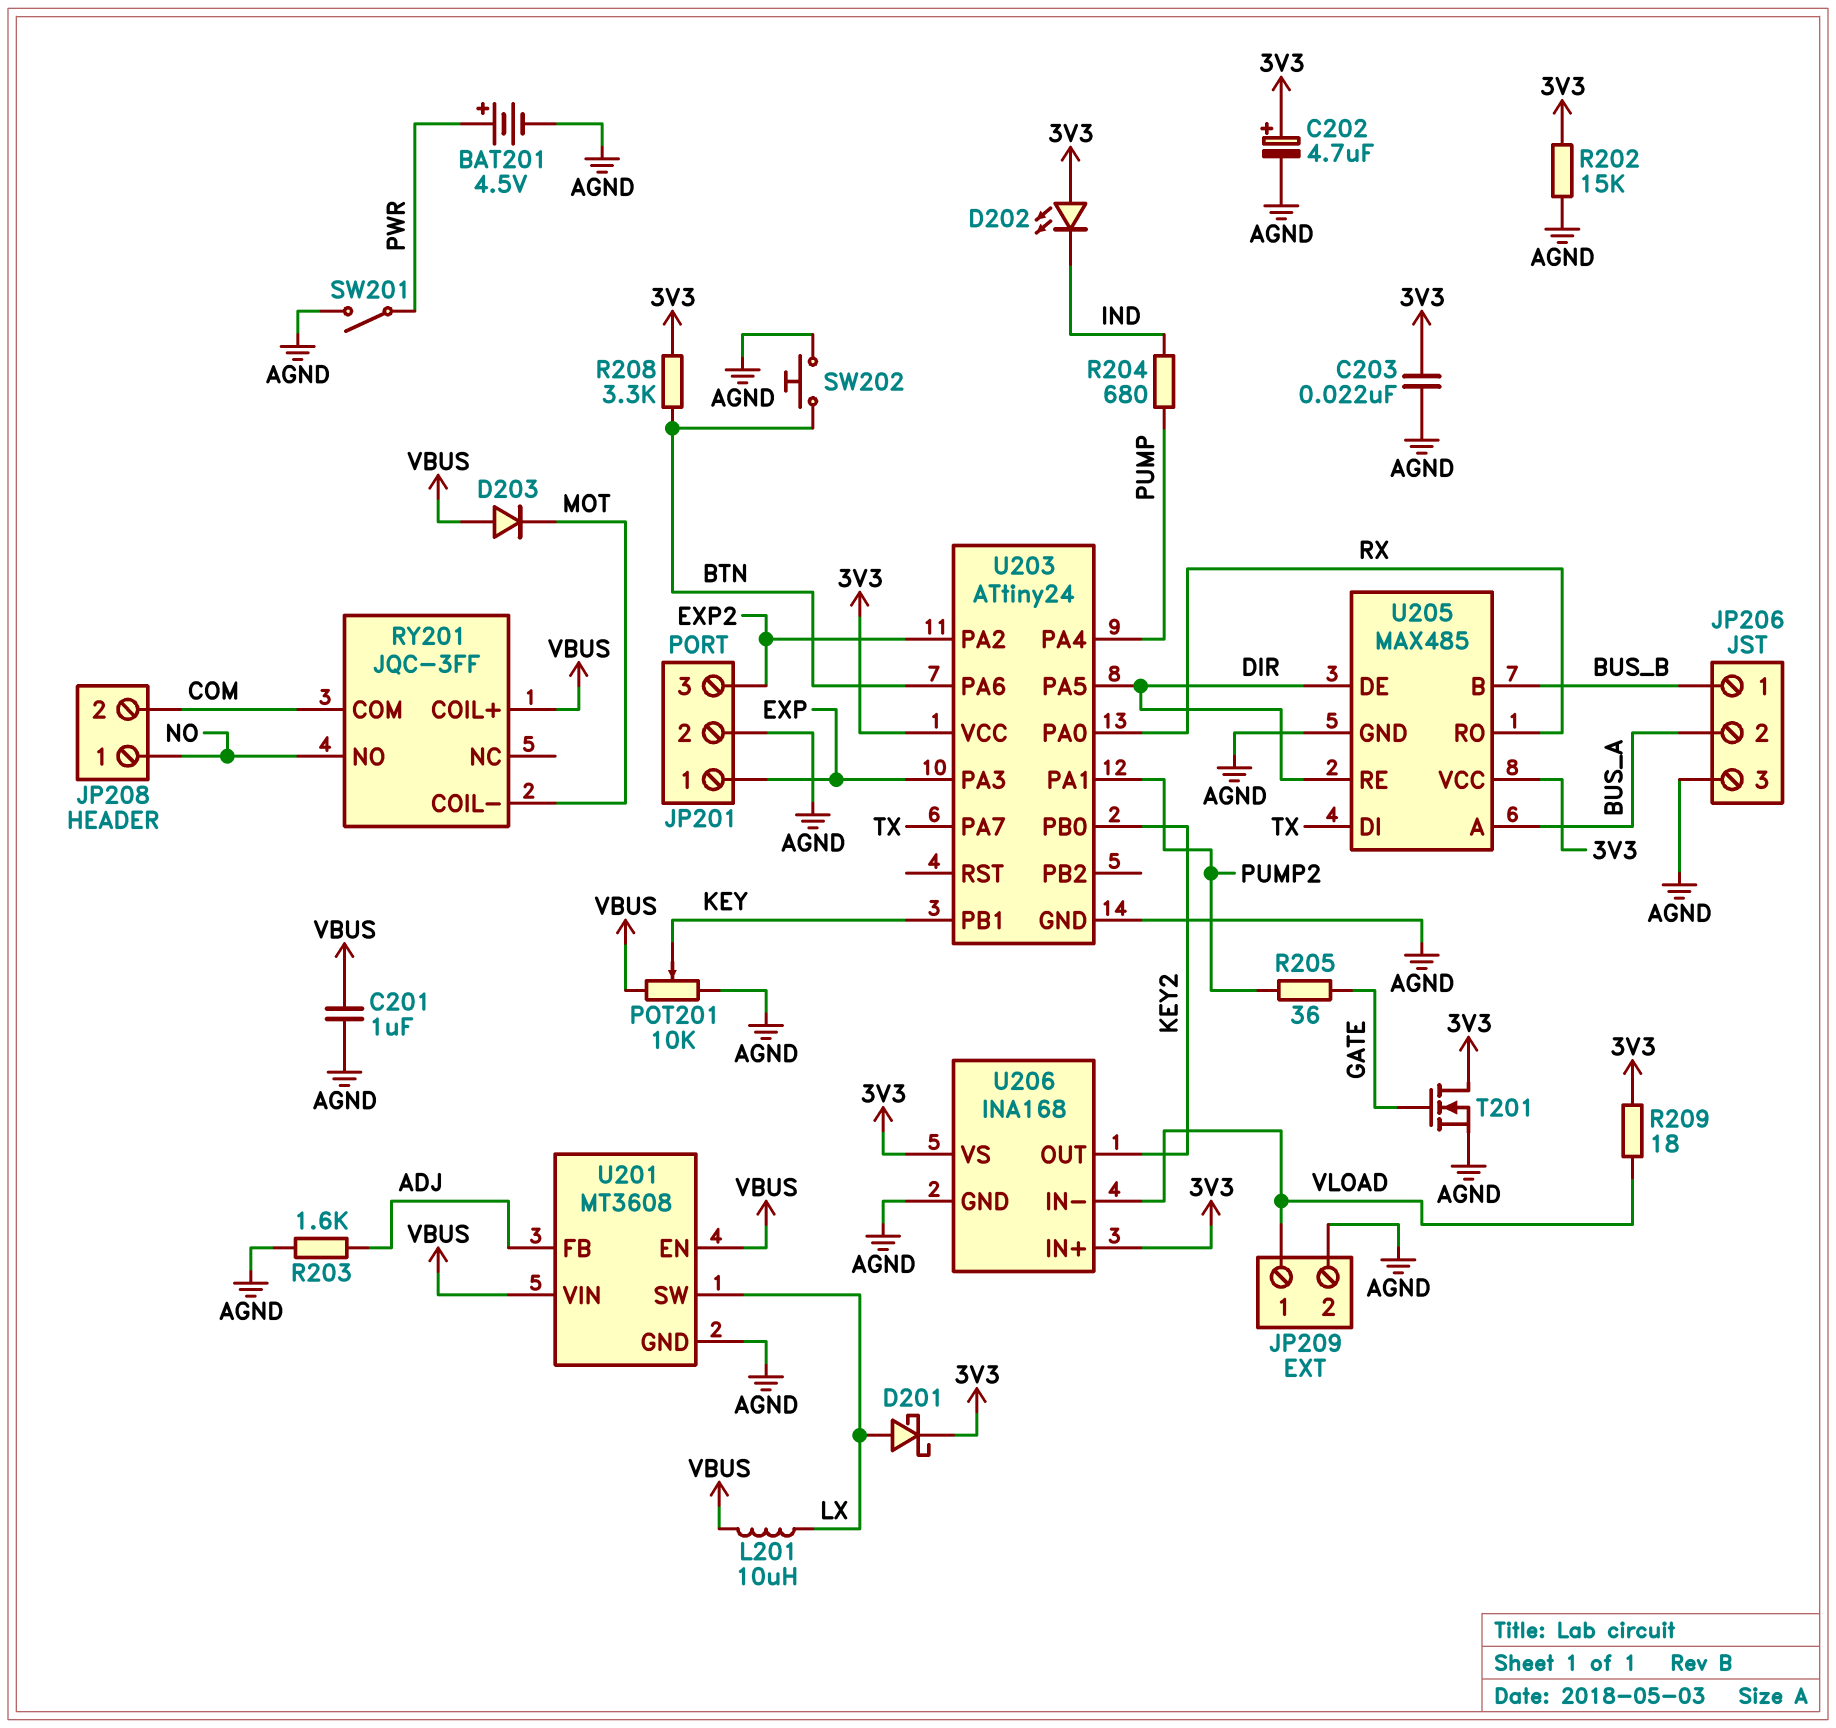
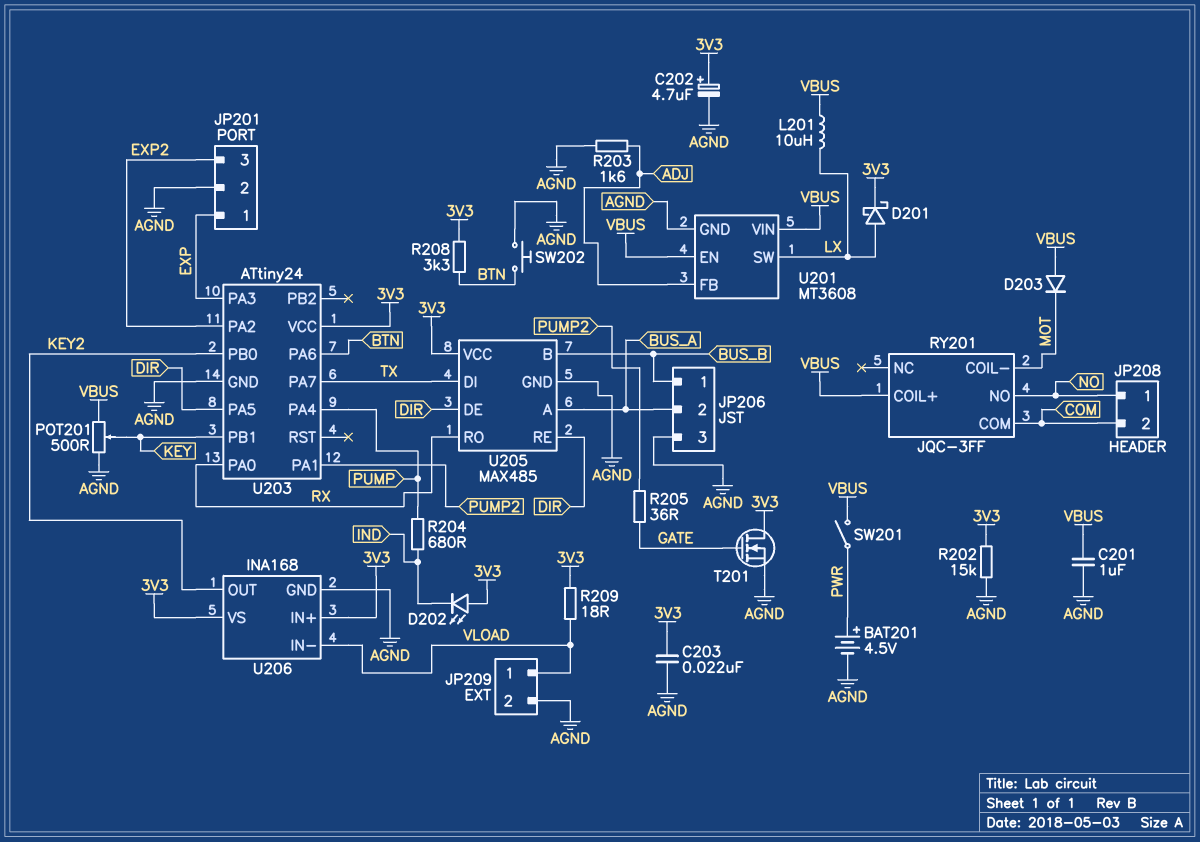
POT201: 10k (AGND, VBUS, wiper KEY) -> 500 (AGND, VBUS, wiper KEY)
SW201: switch (AGND, PWR) -> switch (PWR, VBUS)

